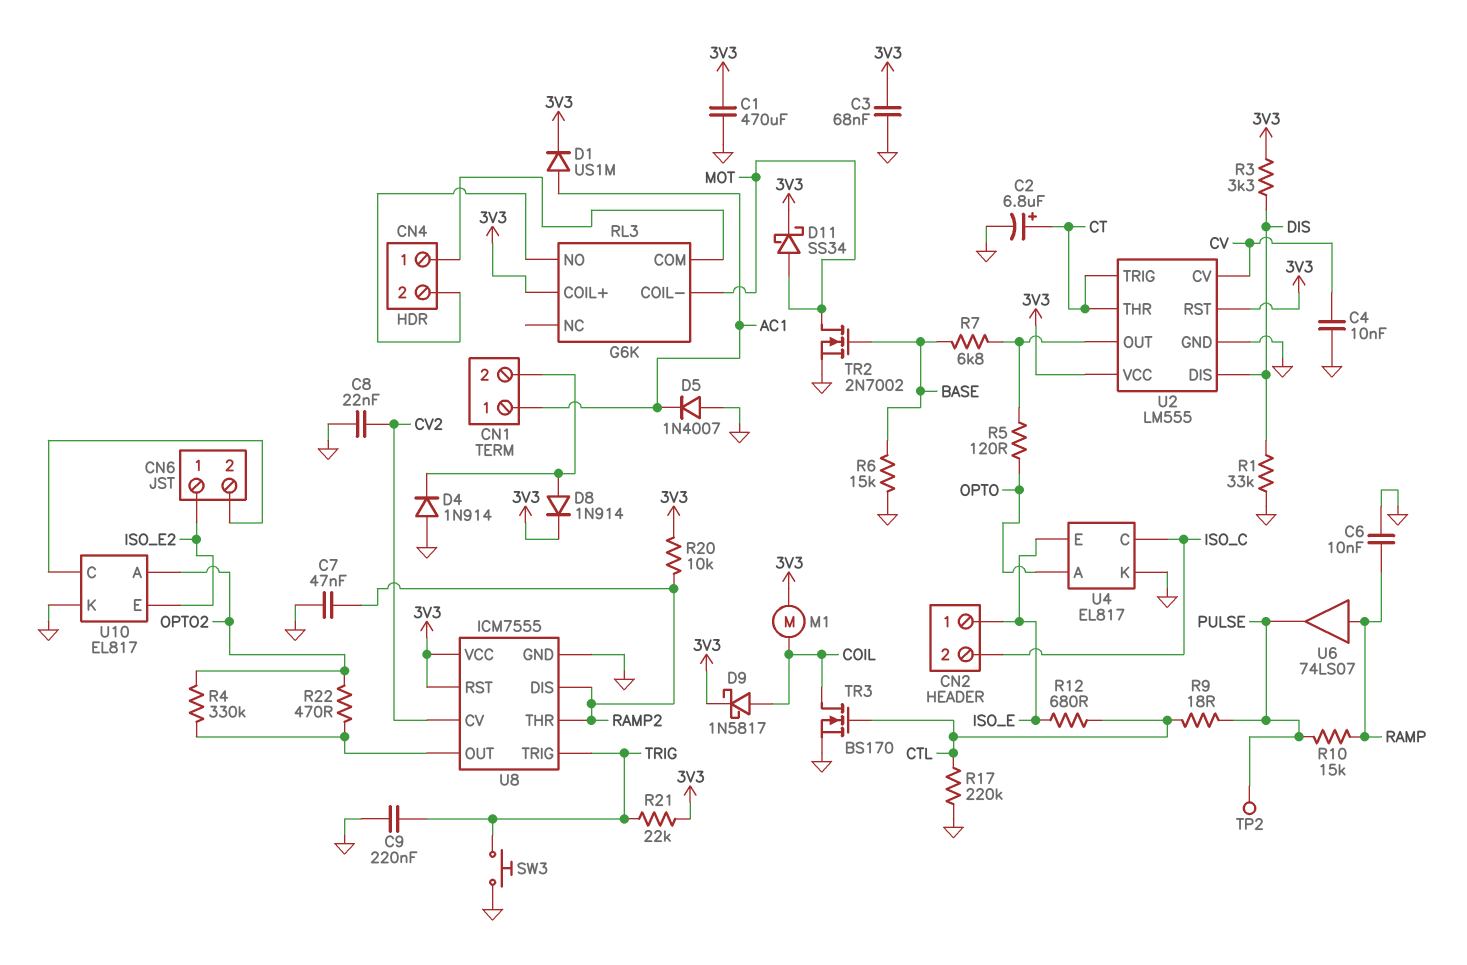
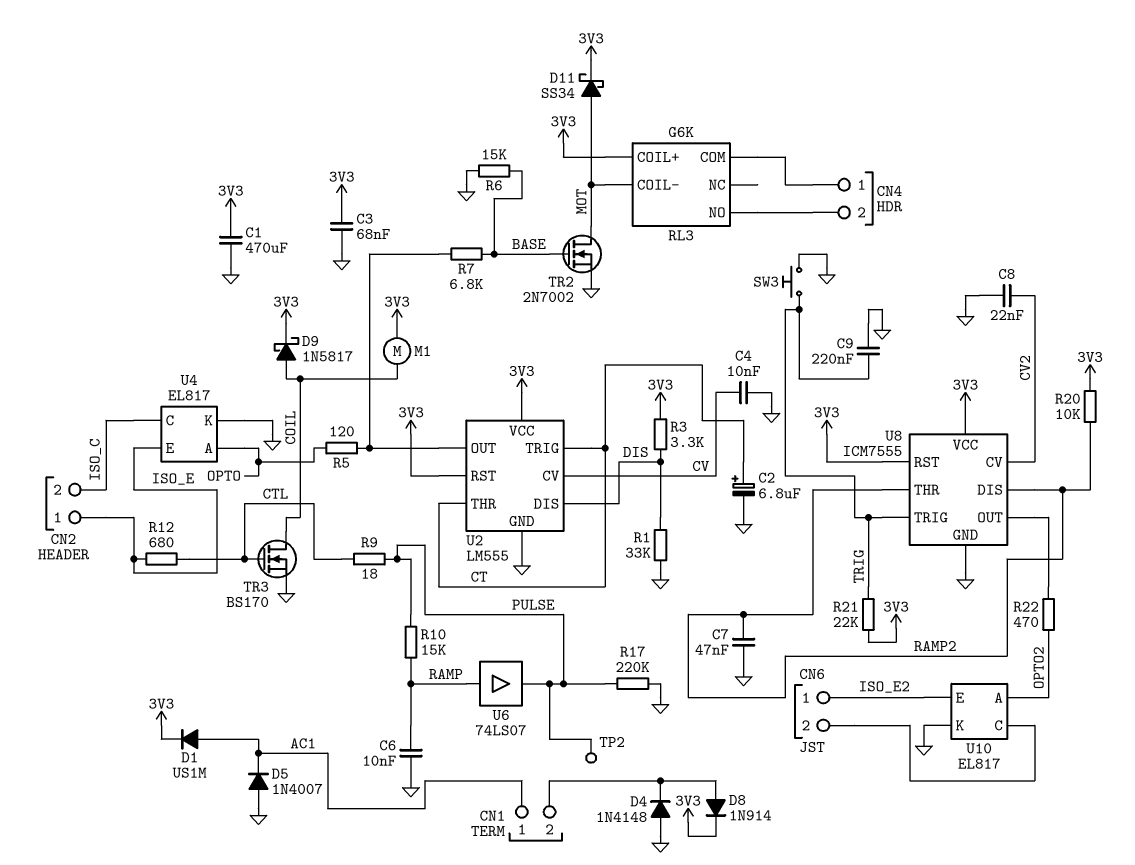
D4: diode 1N914 (A GND, K CN1/2) -> diode 1N4148 (A GND, K CN1/2)
R4: 330k (OPTO2, U8/OUT) -> none
R17: 220k (CTL, GND) -> 220k (GND, PULSE)

